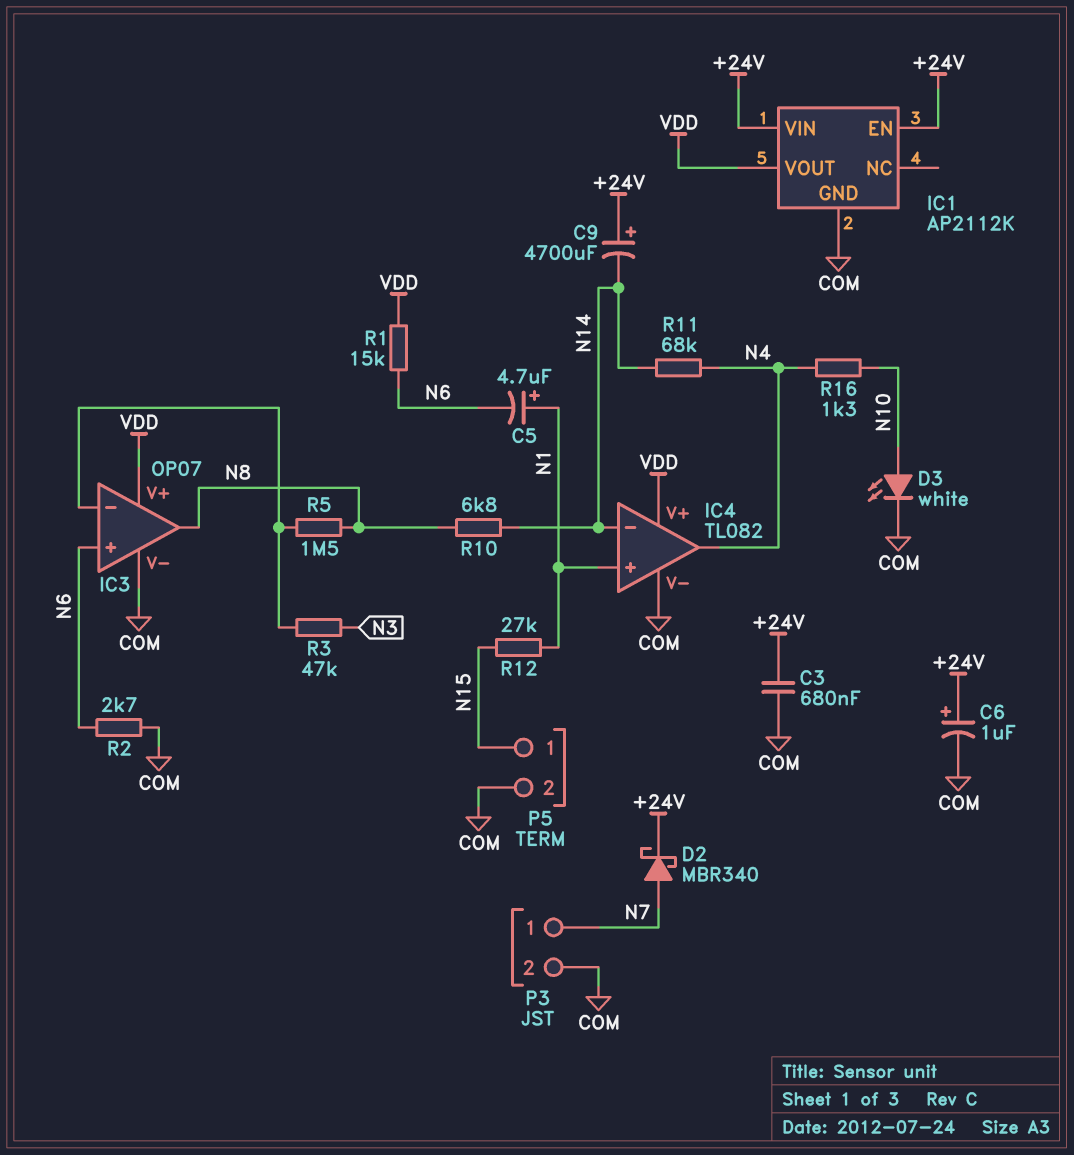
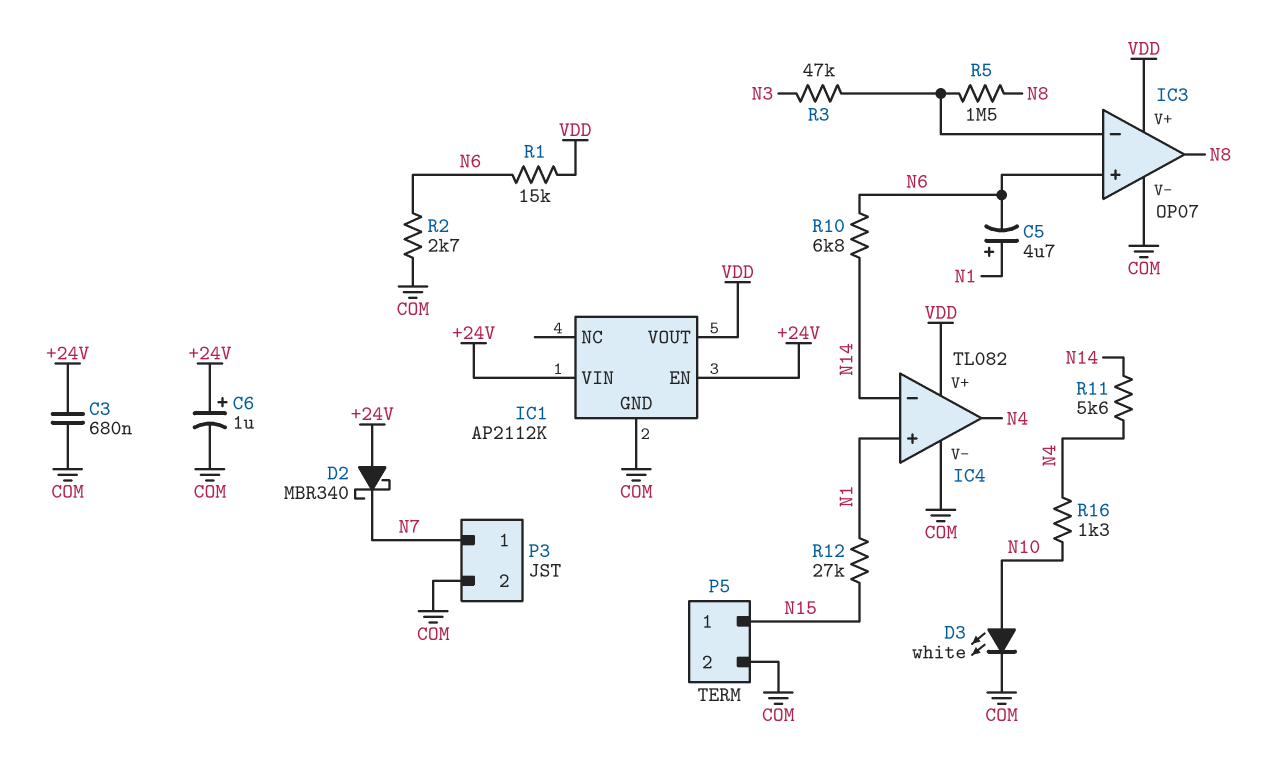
C9: 4700uF (plus +24V, minus N14) -> none
D2: schottky MBR340 (A N7, K +24V) -> schottky MBR340 (A +24V, K N7)
R10: 6.8k (N8, N14) -> 6.8k (N6, N14)
R11: 68k (N4, N14) -> 5.6k (N4, N14)

